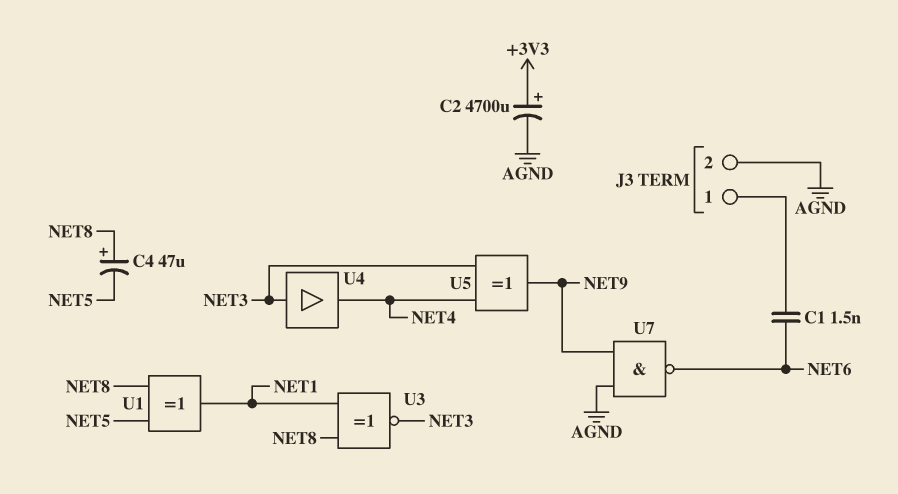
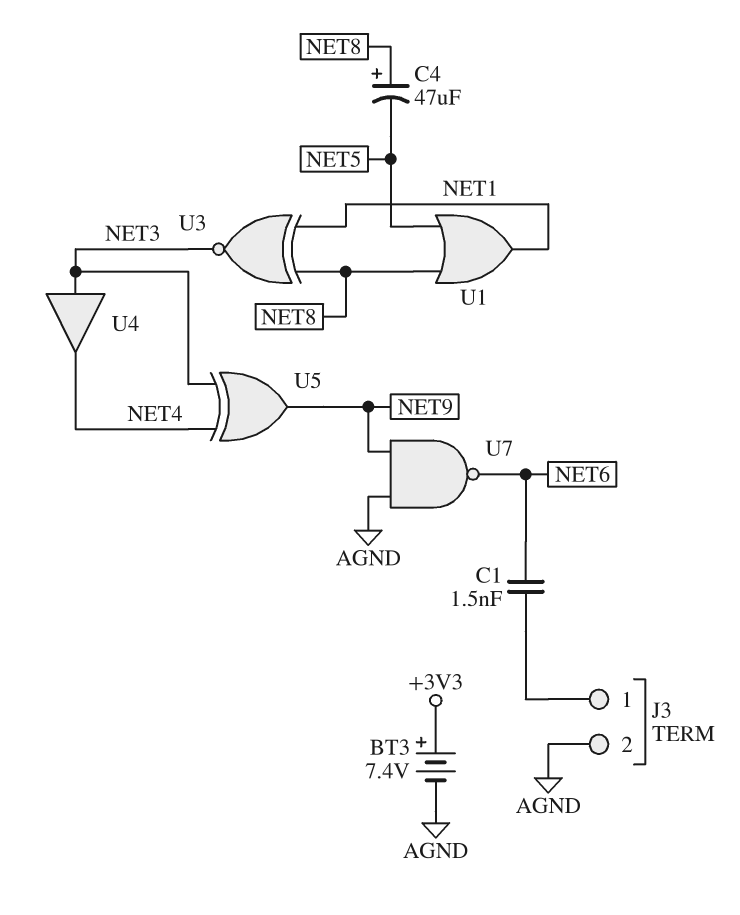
BT3: none -> 7.4V (plus +3V3, minus AGND)
C2: 4700uF (plus +3V3, minus AGND) -> none
U1: XOR (in NET5, in NET8, out NET1) -> OR (in NET5, in NET8, out NET1)

